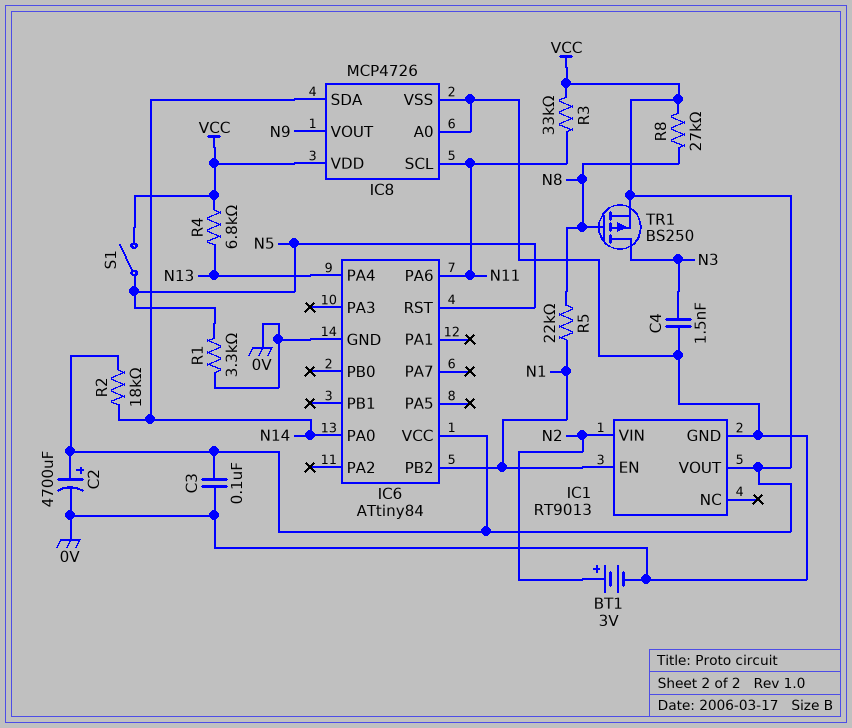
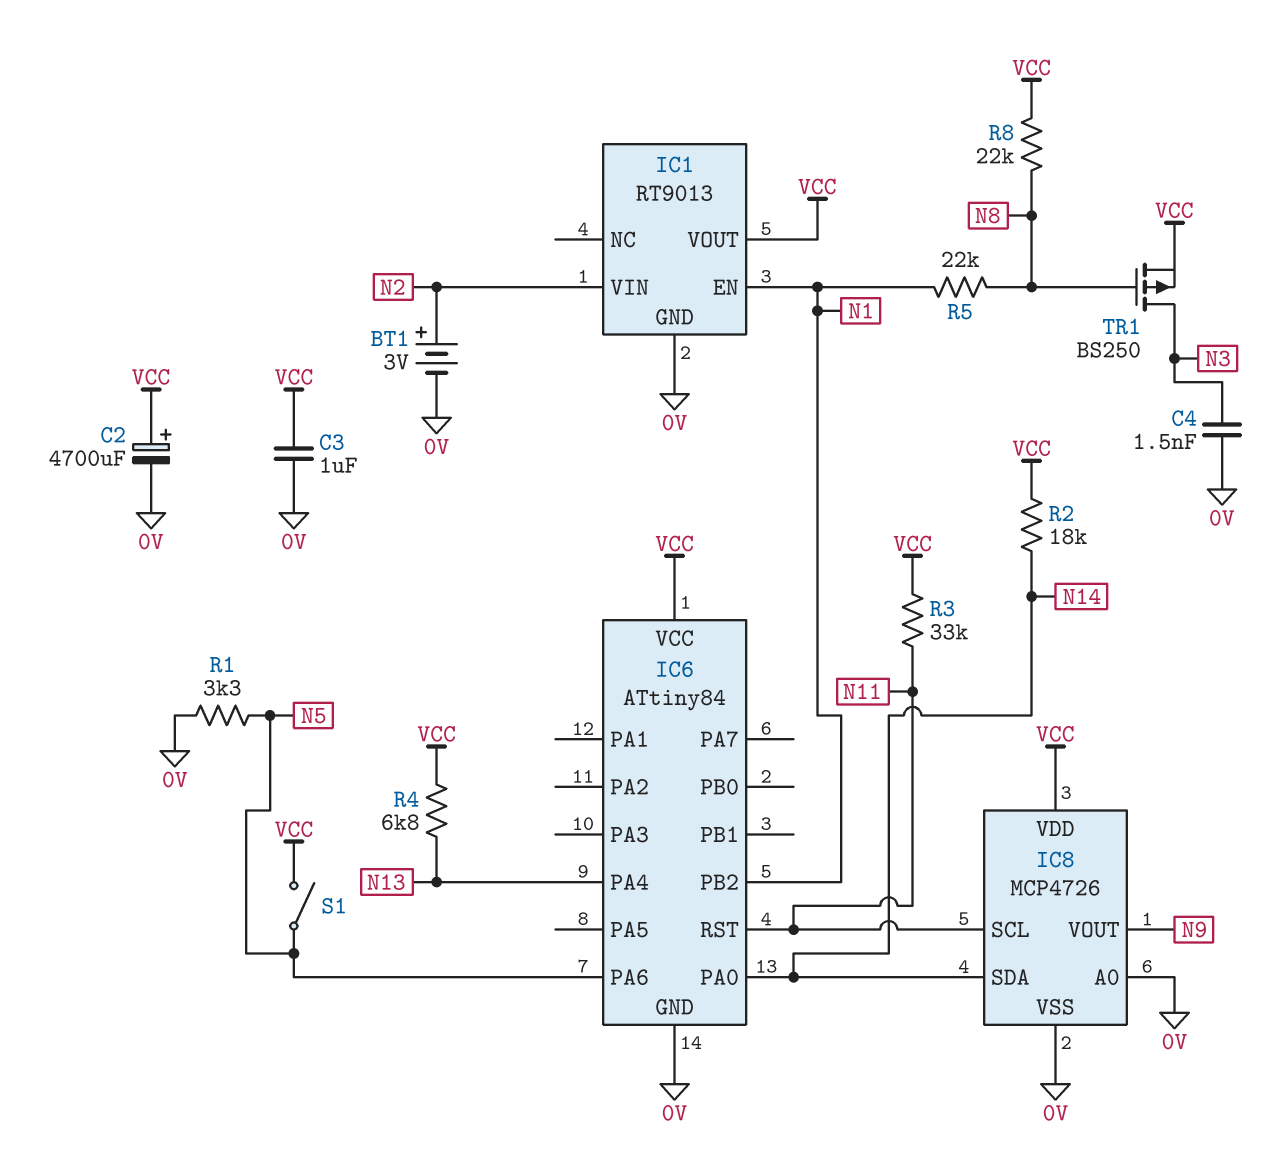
C3: 100nF (0V, VCC) -> 1uF (0V, VCC)
IC6 pin PA6: N11 -> N5
IC6 pin RST: N5 -> N11
R8: 27k (N8, VCC) -> 22k (N8, VCC)

